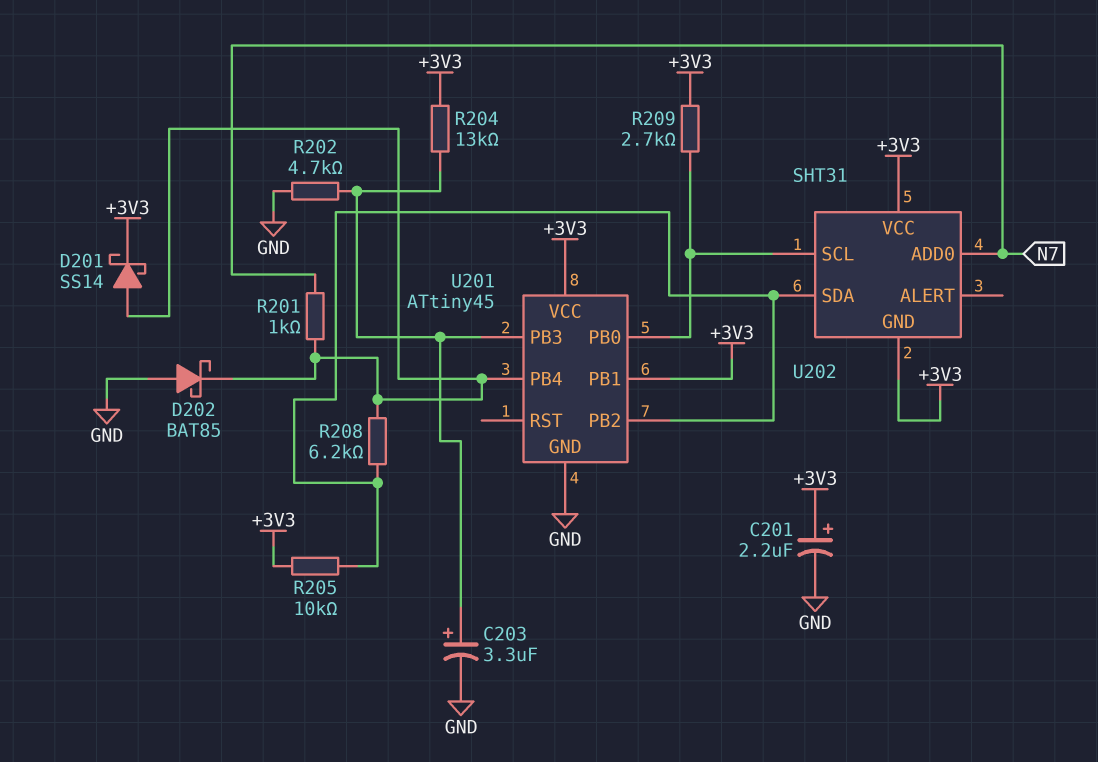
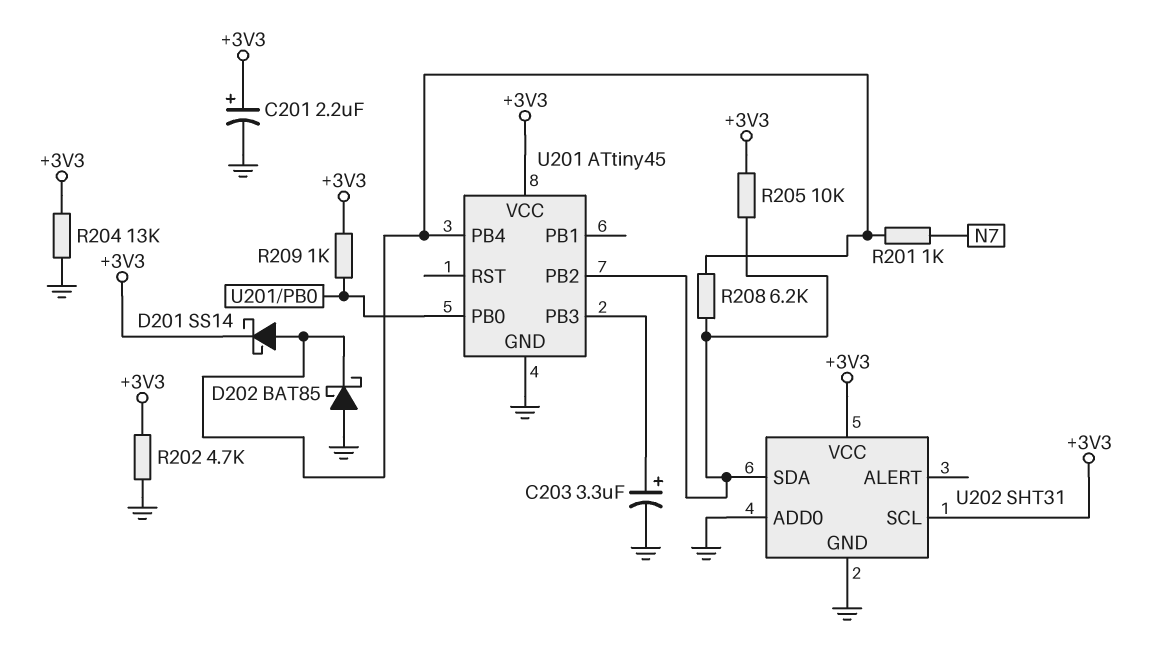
R202: 4.7k (GND, U201/PB3) -> 4.7k (+3V3, GND)
R204: 13k (+3V3, U201/PB3) -> 13k (+3V3, GND)
R209: 2.7k (+3V3, U201/PB0) -> 1k (+3V3, U201/PB0)
U201 pin PB1: +3V3 -> none
U202 pin ADD0: N7 -> GND
U202 pin GND: +3V3 -> GND
U202 pin SCL: U201/PB0 -> +3V3

